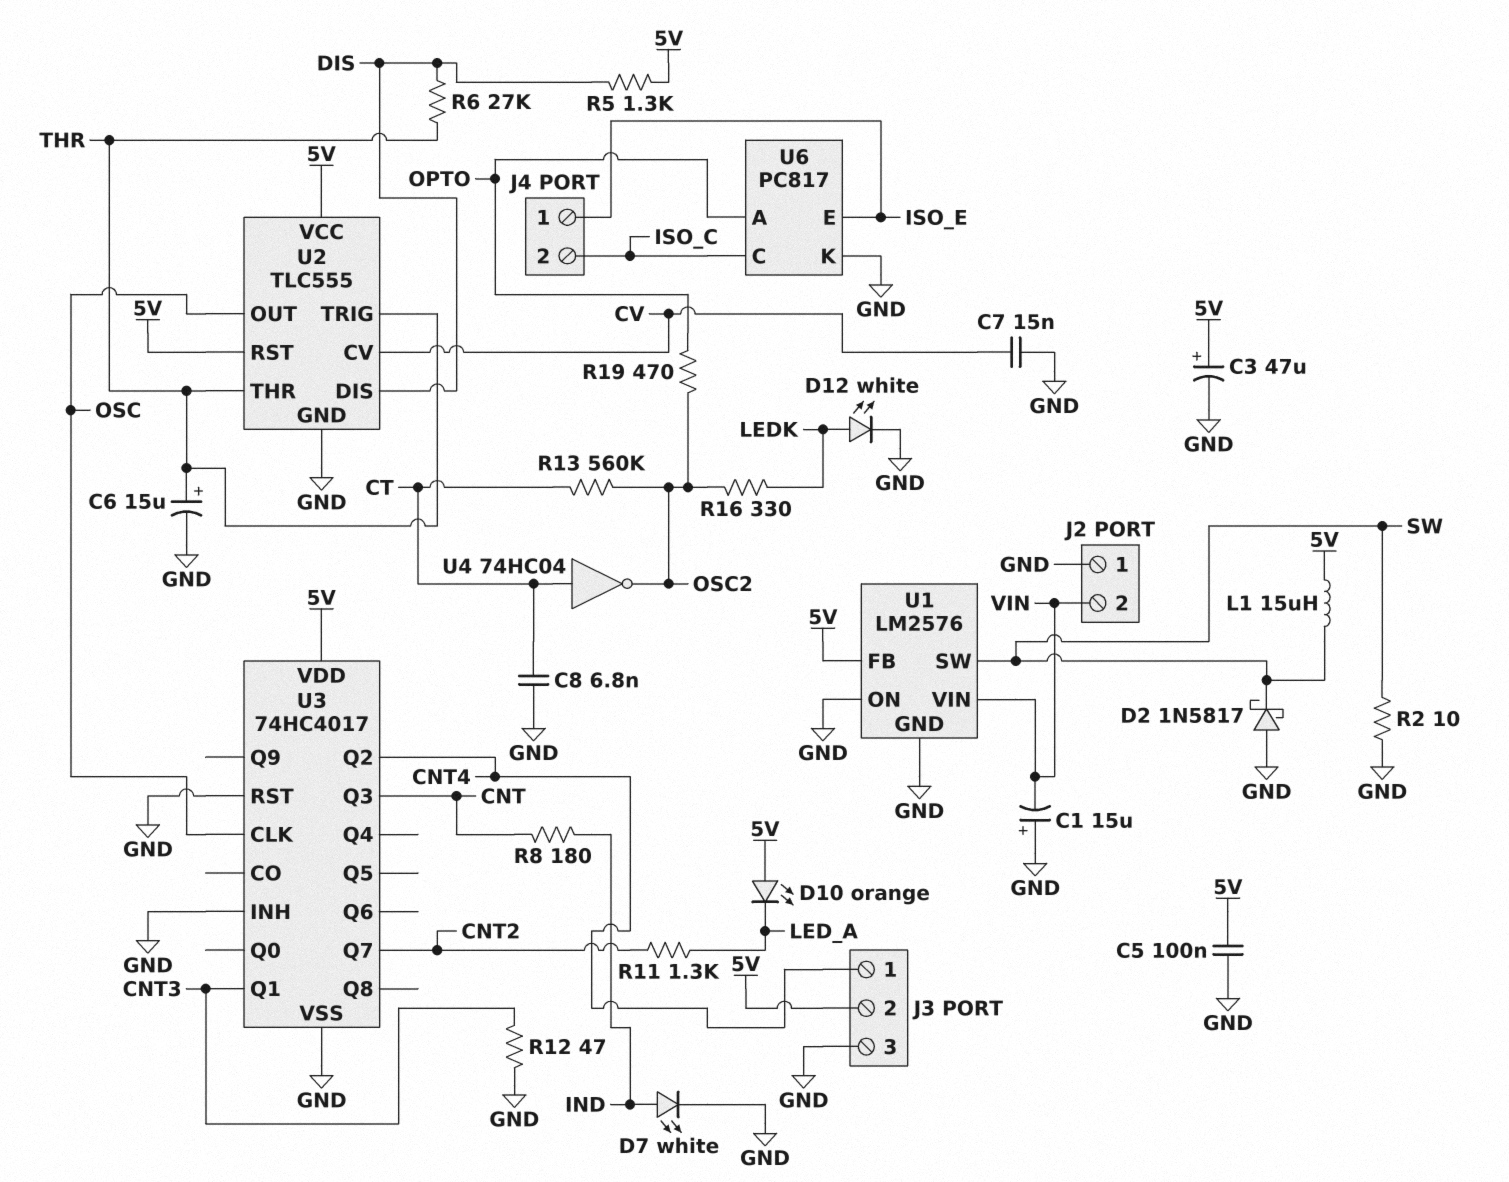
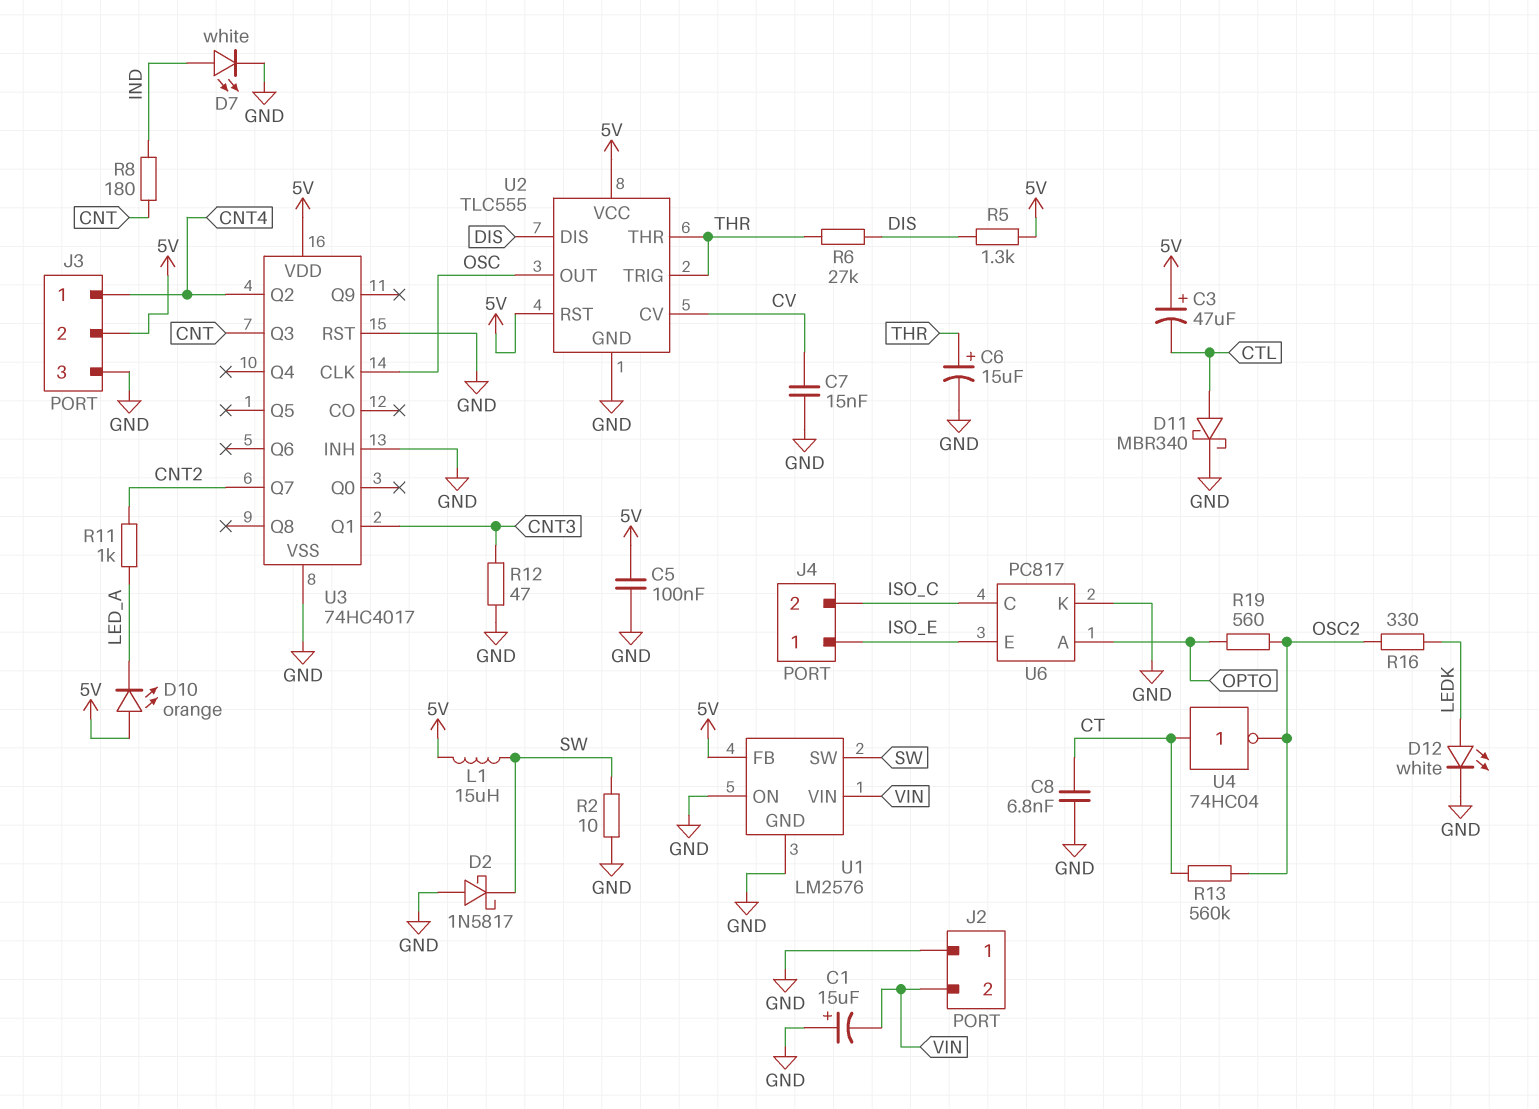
C3: 47uF (plus 5V, minus GND) -> 47uF (plus 5V, minus CTL)
D11: none -> schottky MBR340 (A CTL, K GND)
R11: 1.3k (CNT2, LED_A) -> 1k (CNT2, LED_A)
R19: 470 (OPTO, OSC2) -> 560 (OPTO, OSC2)

